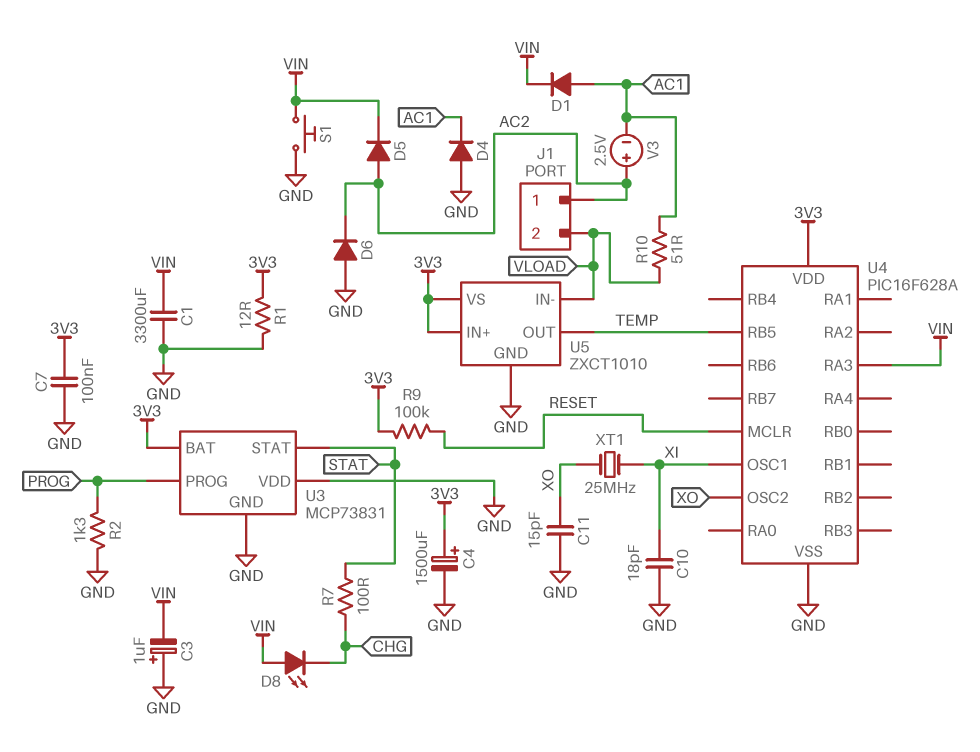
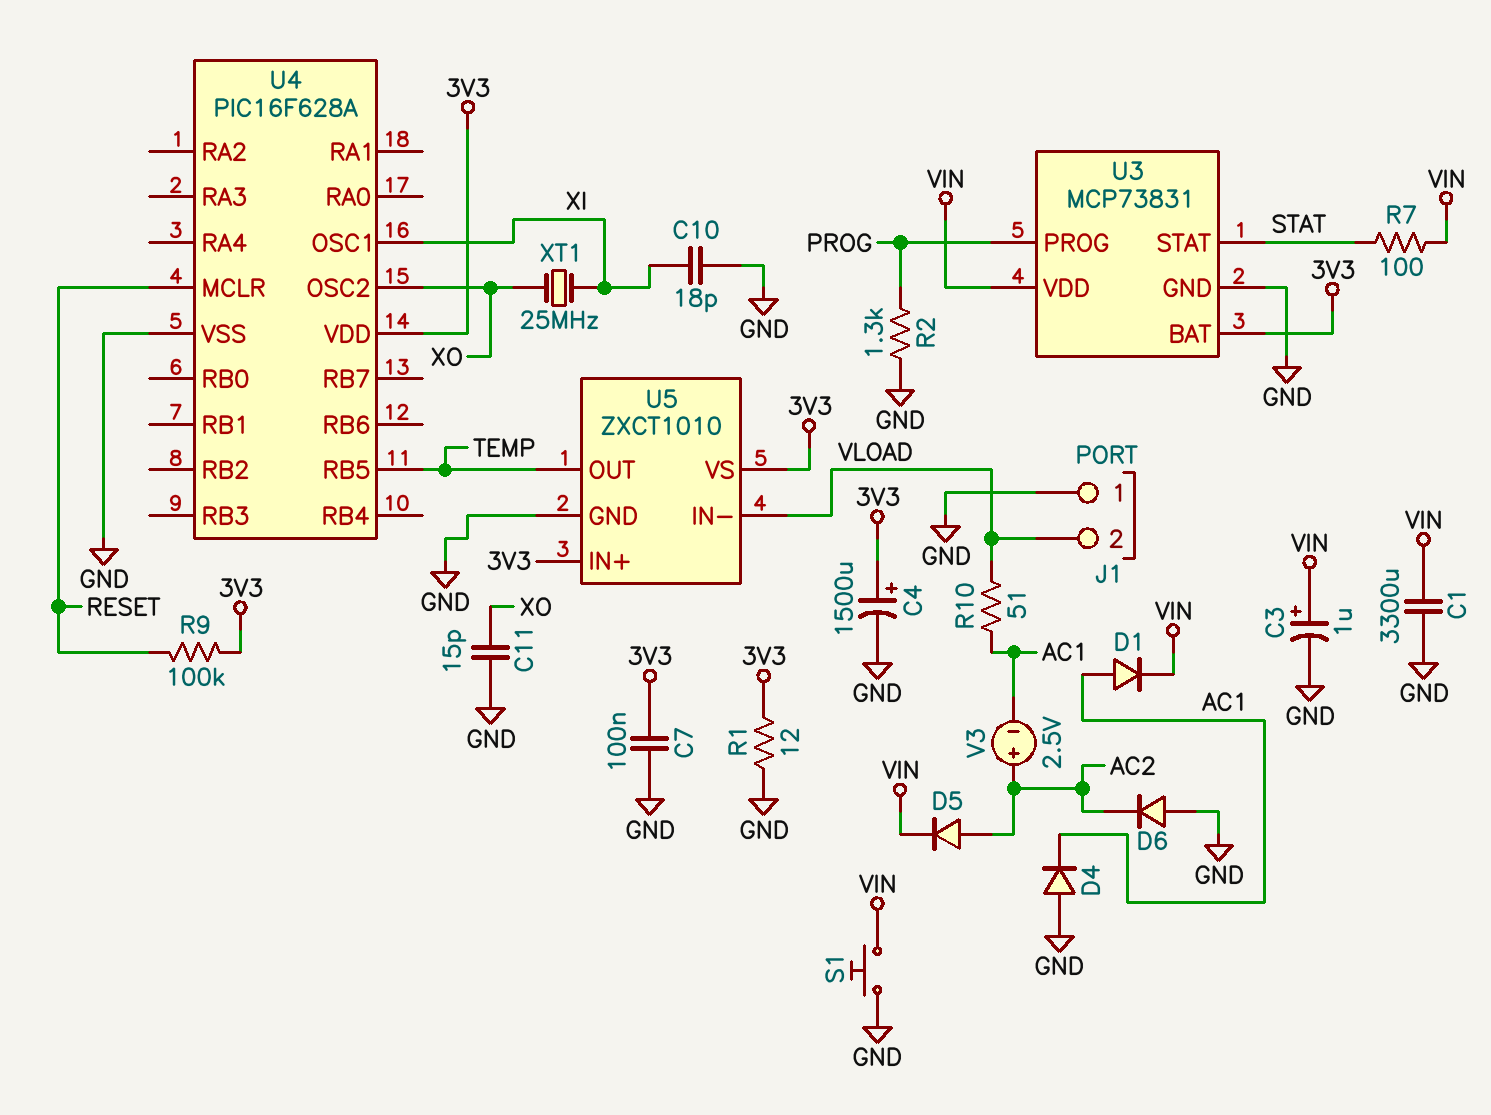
C3: 1uF (plus GND, minus VIN) -> 1uF (plus VIN, minus GND)
D8: LED (A VIN, K CHG) -> none
J1 pin 1: AC2 -> GND
R7: 100 (CHG, STAT) -> 100 (STAT, VIN)
U3 pin VDD: GND -> VIN
U4 pin RA3: VIN -> none

